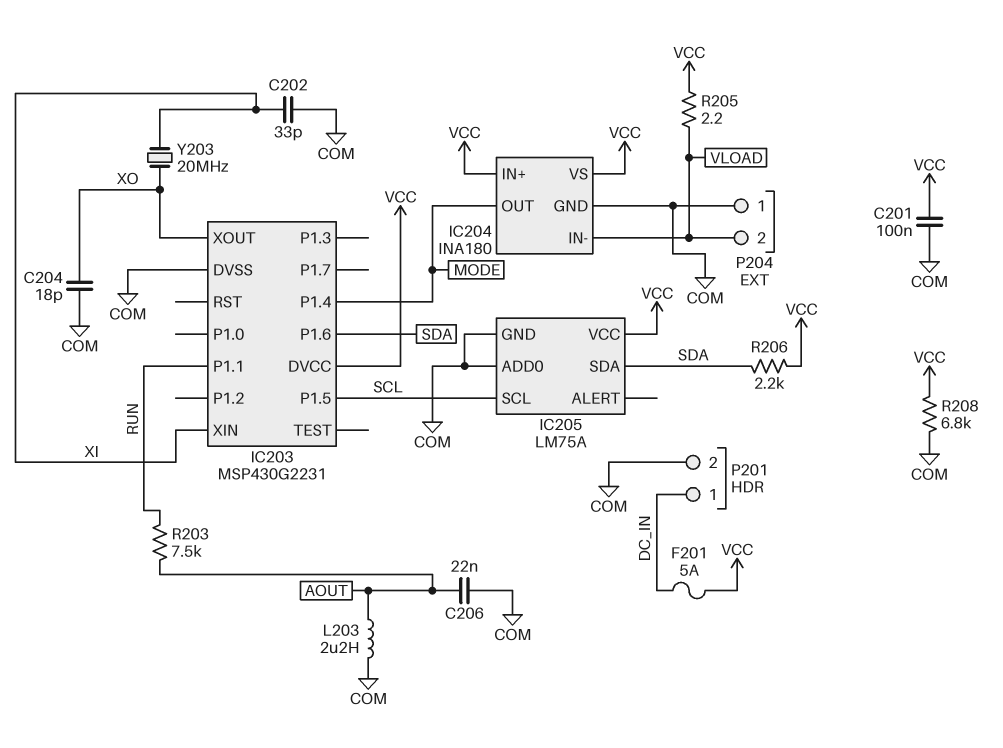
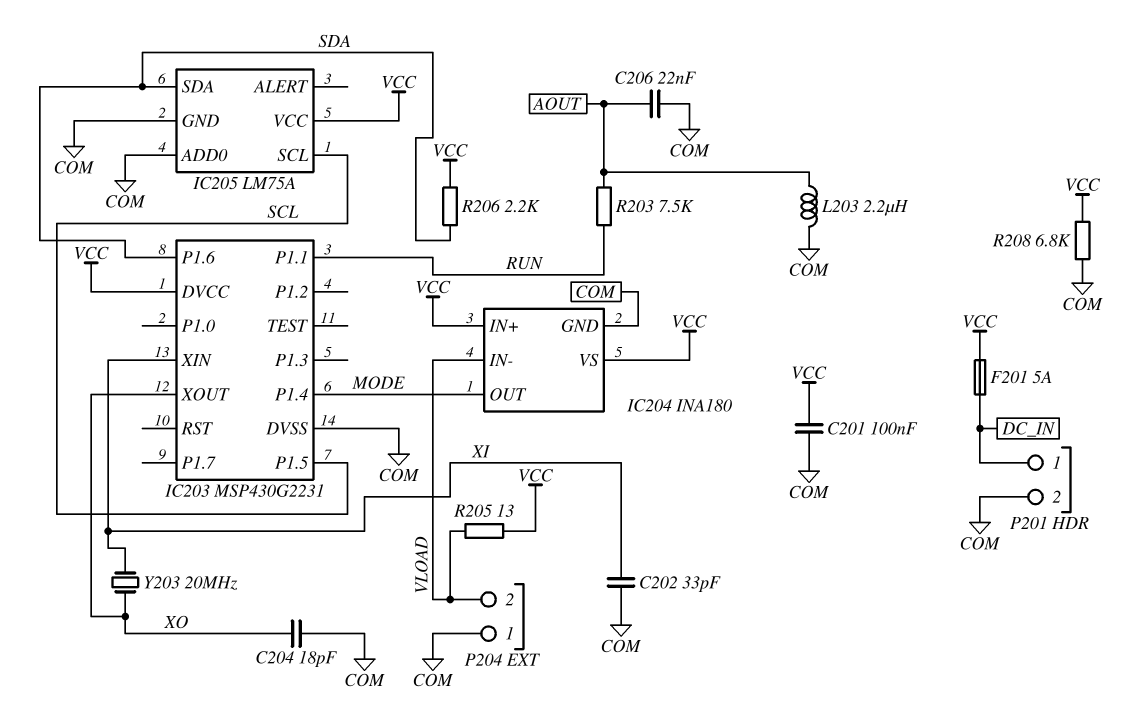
R205: 2.2 (VCC, VLOAD) -> 13 (VCC, VLOAD)

